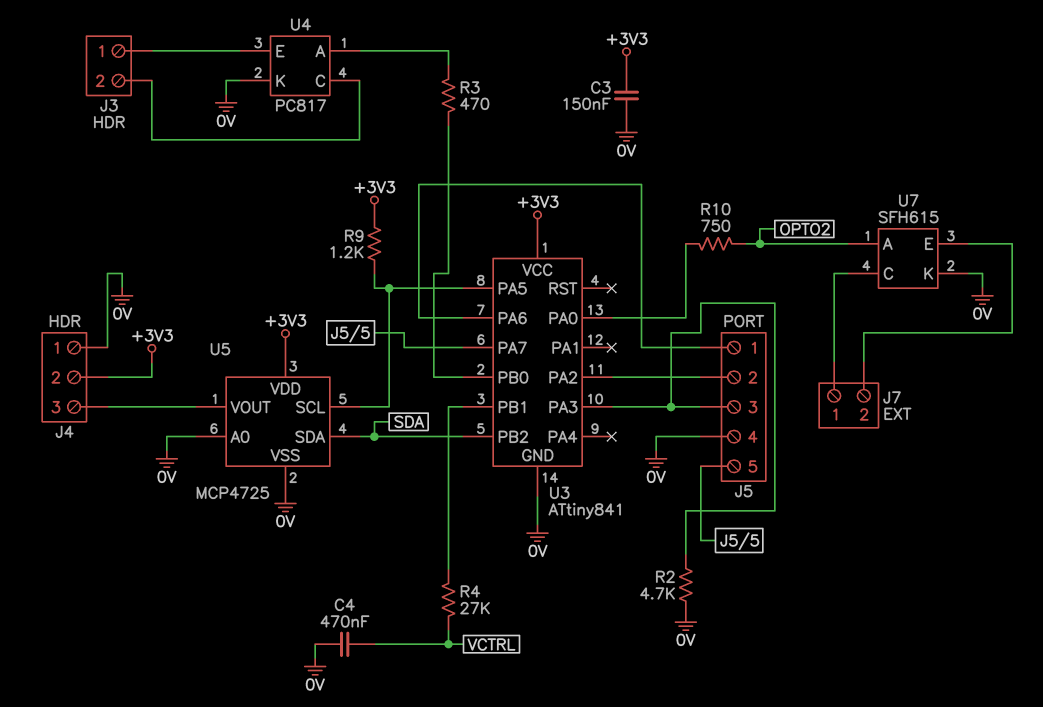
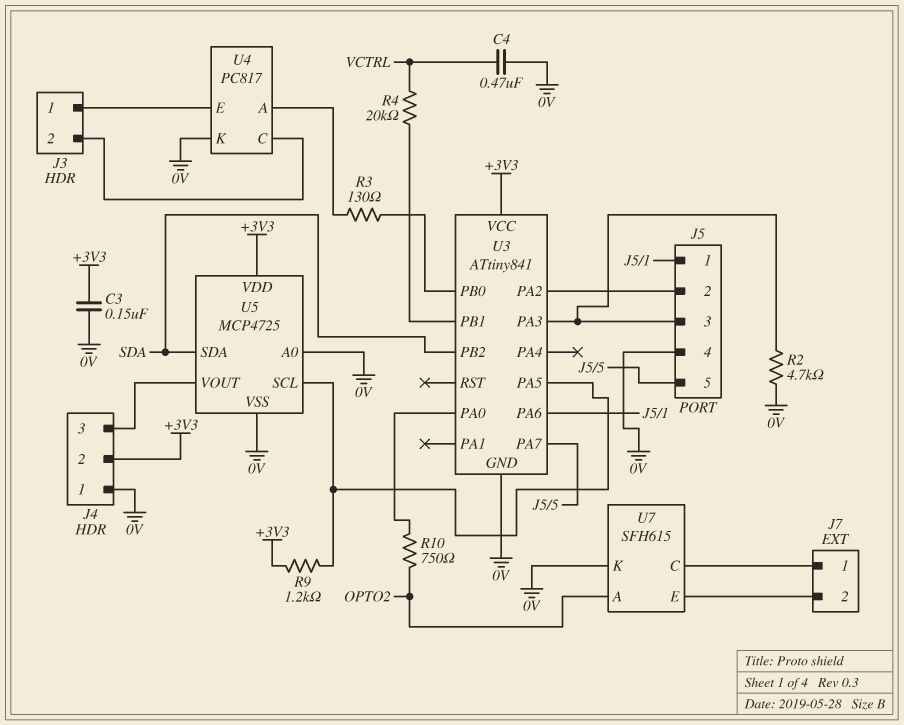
R3: 470 (U3/PB0, U4/A) -> 130 (U3/PB0, U4/A)
R4: 27k (U3/PB1, VCTRL) -> 20k (U3/PB1, VCTRL)

